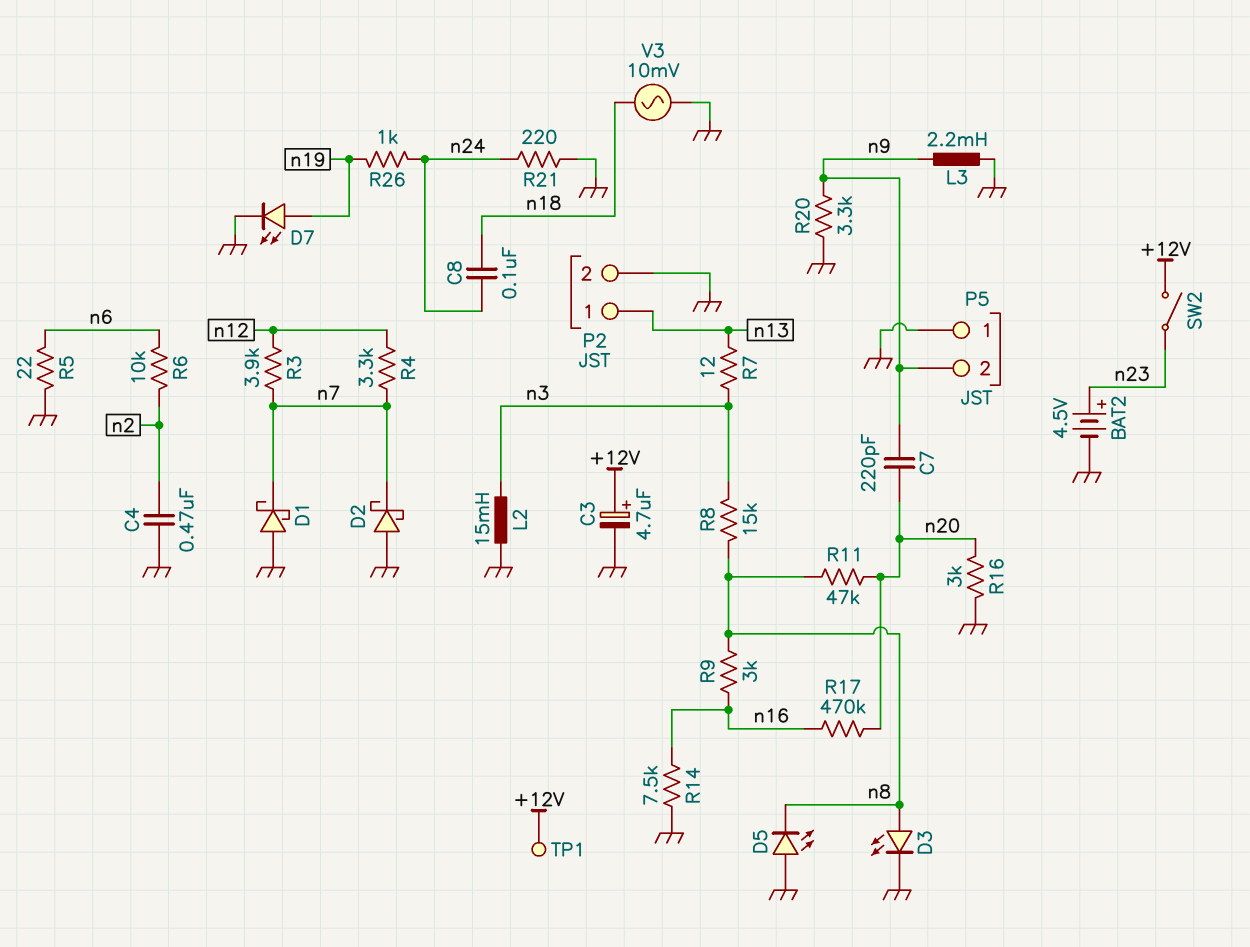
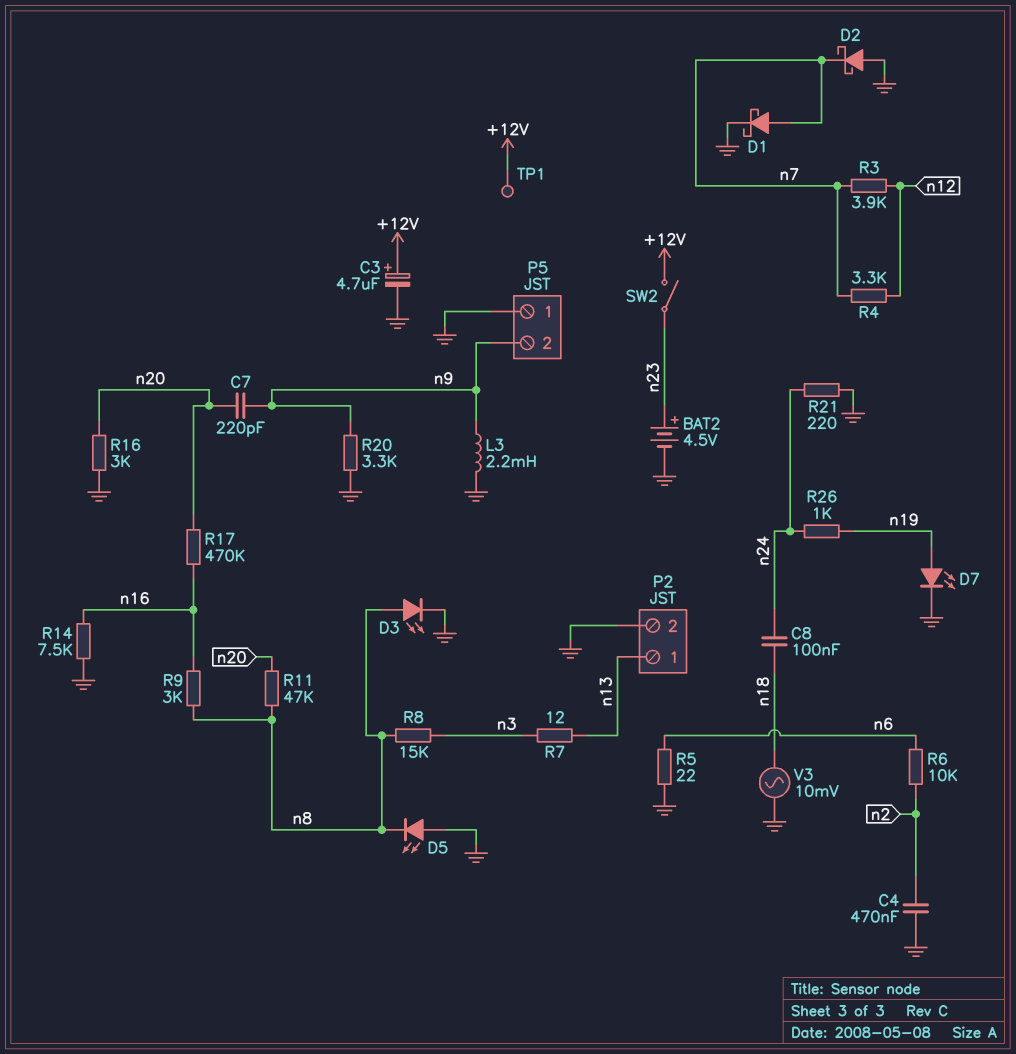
D1: schottky (A GND, K n7) -> schottky (A n7, K GND)
L2: 15mH (GND, n3) -> none

